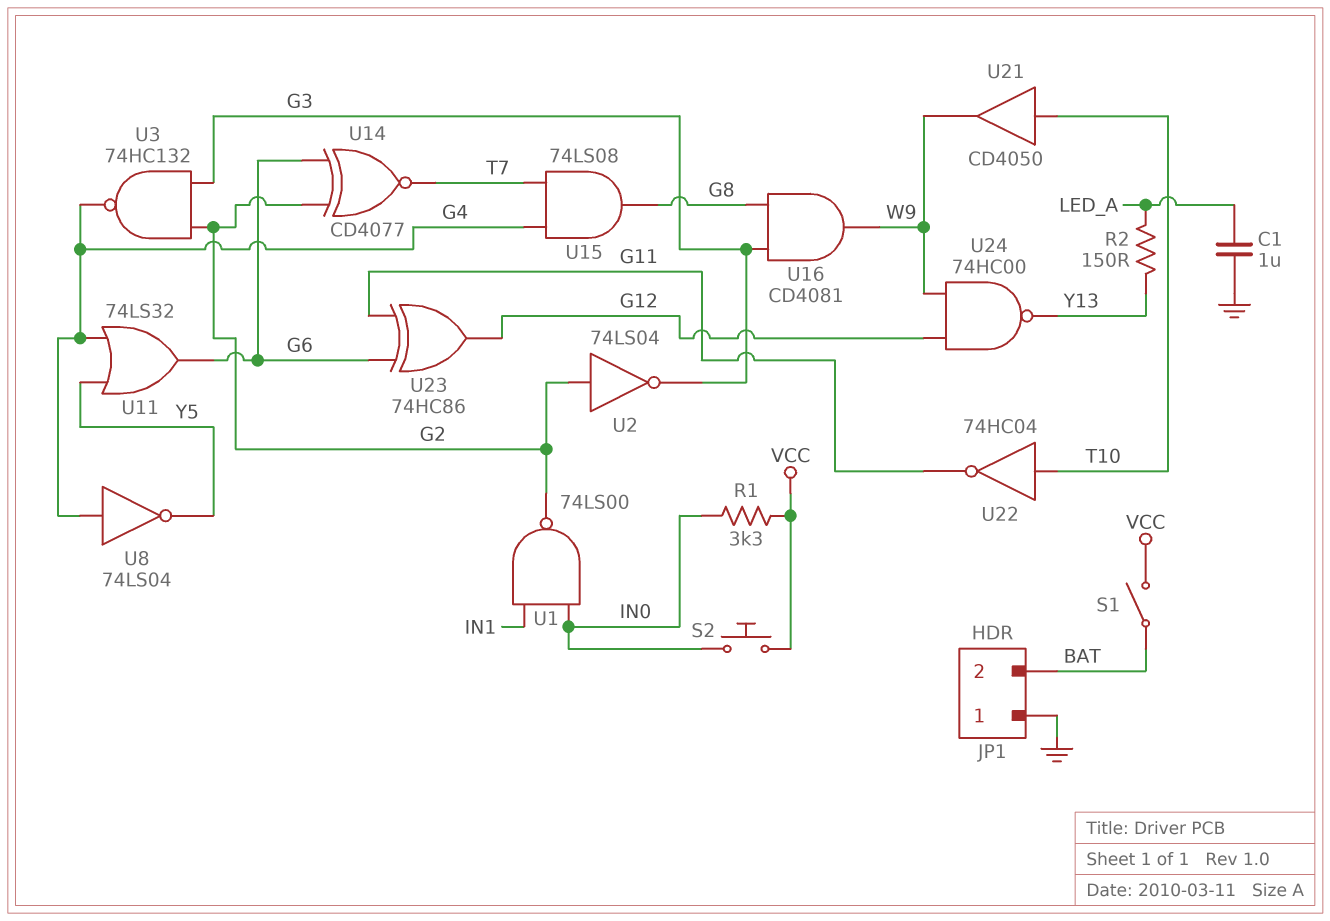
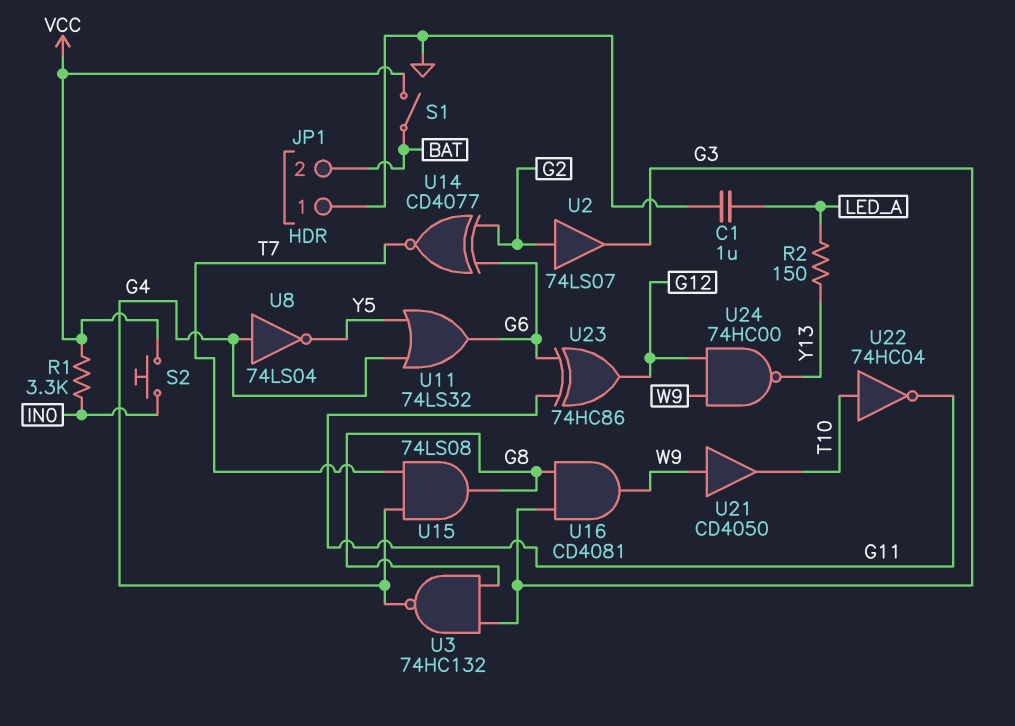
U1: NAND 74LS00 (in IN0, in IN1, out G2) -> none
U2: NOT 74LS04 (in G2, out G3) -> buffer 74LS07 (in G2, out G3)
U3: NAND 74HC132 (in G2, in G3, out G4) -> NAND 74HC132 (in G3, in G8, out G4)
U21: buffer CD4050 (in T10, out W9) -> buffer CD4050 (in W9, out T10)

